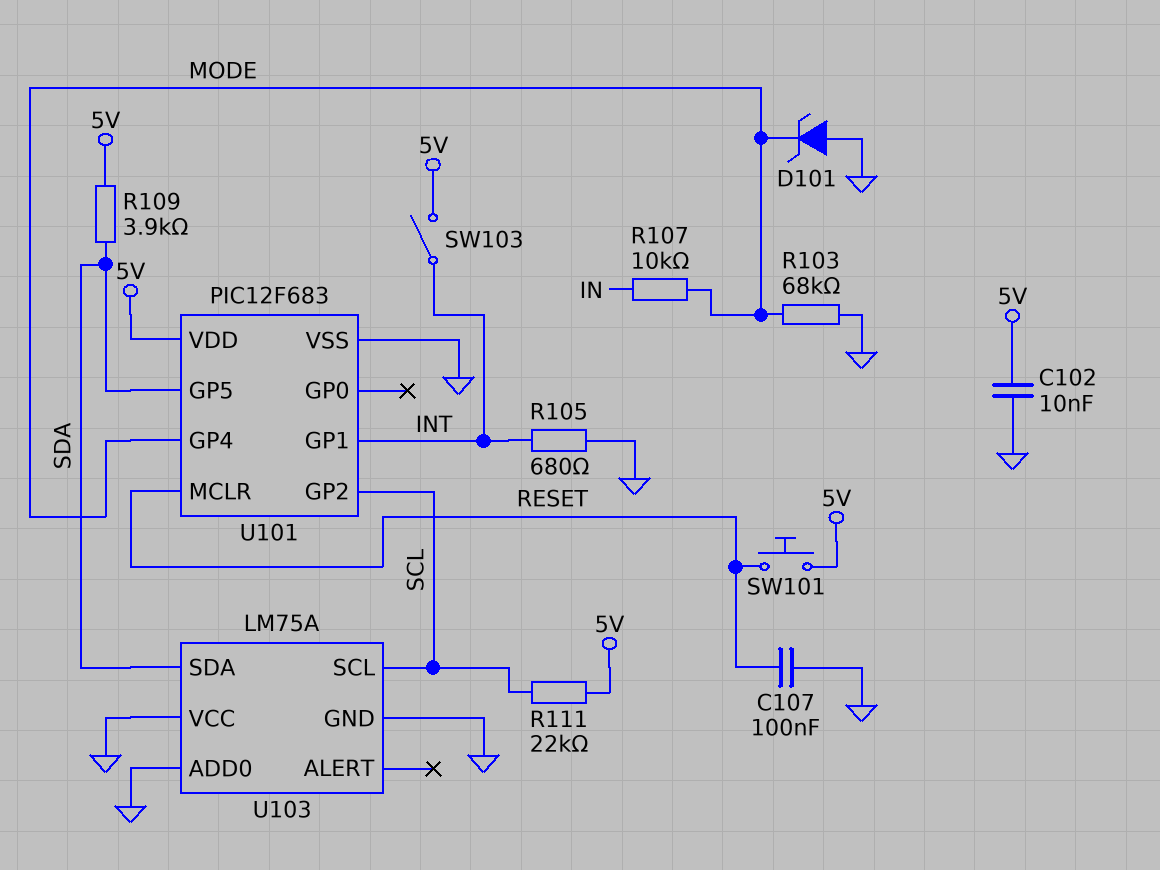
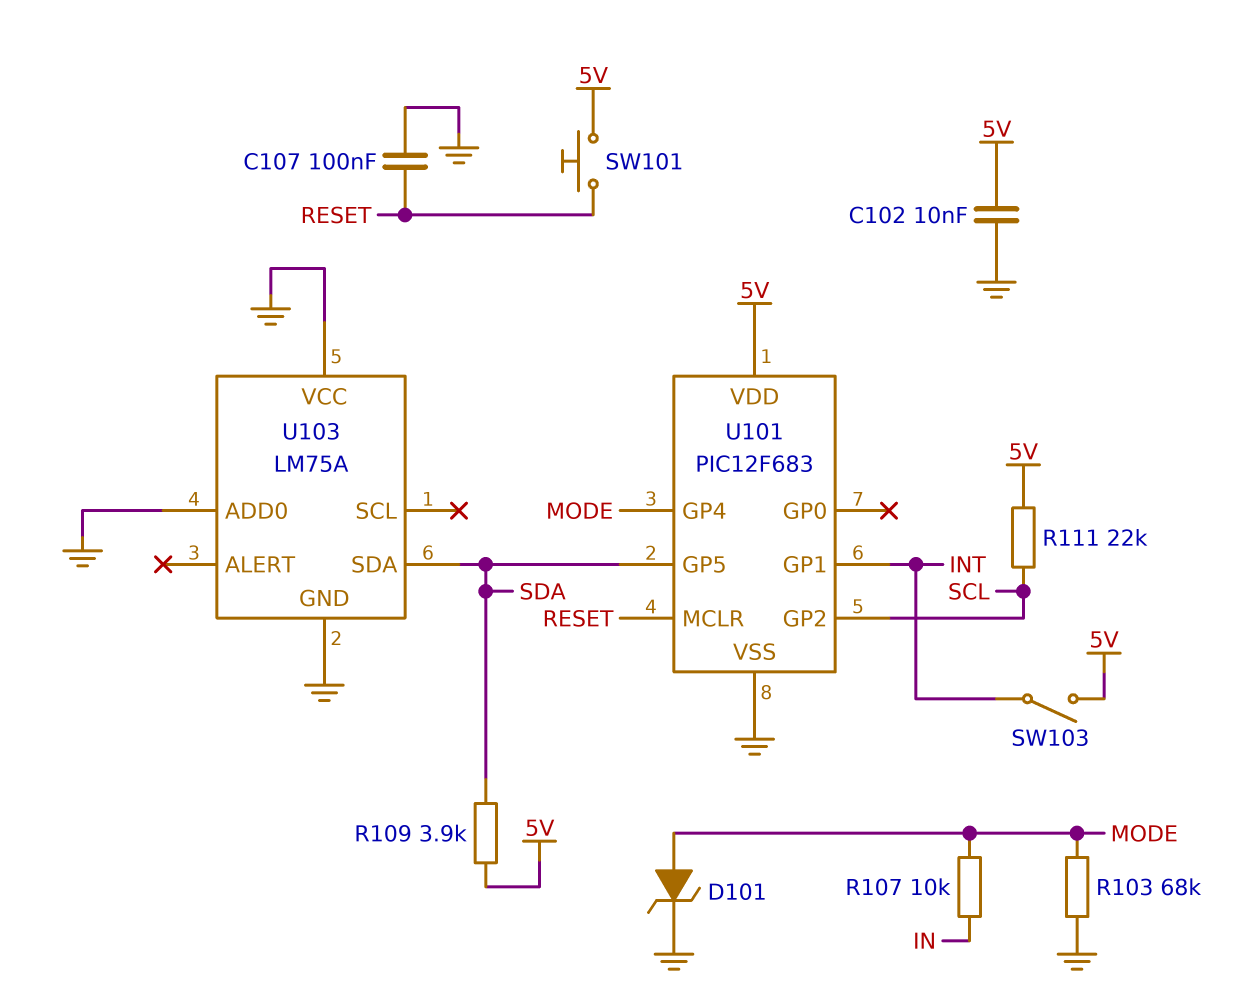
D101: zener (A GND, K MODE) -> zener (A MODE, K GND)
R105: 680 (GND, INT) -> none
U103 pin SCL: SCL -> none

